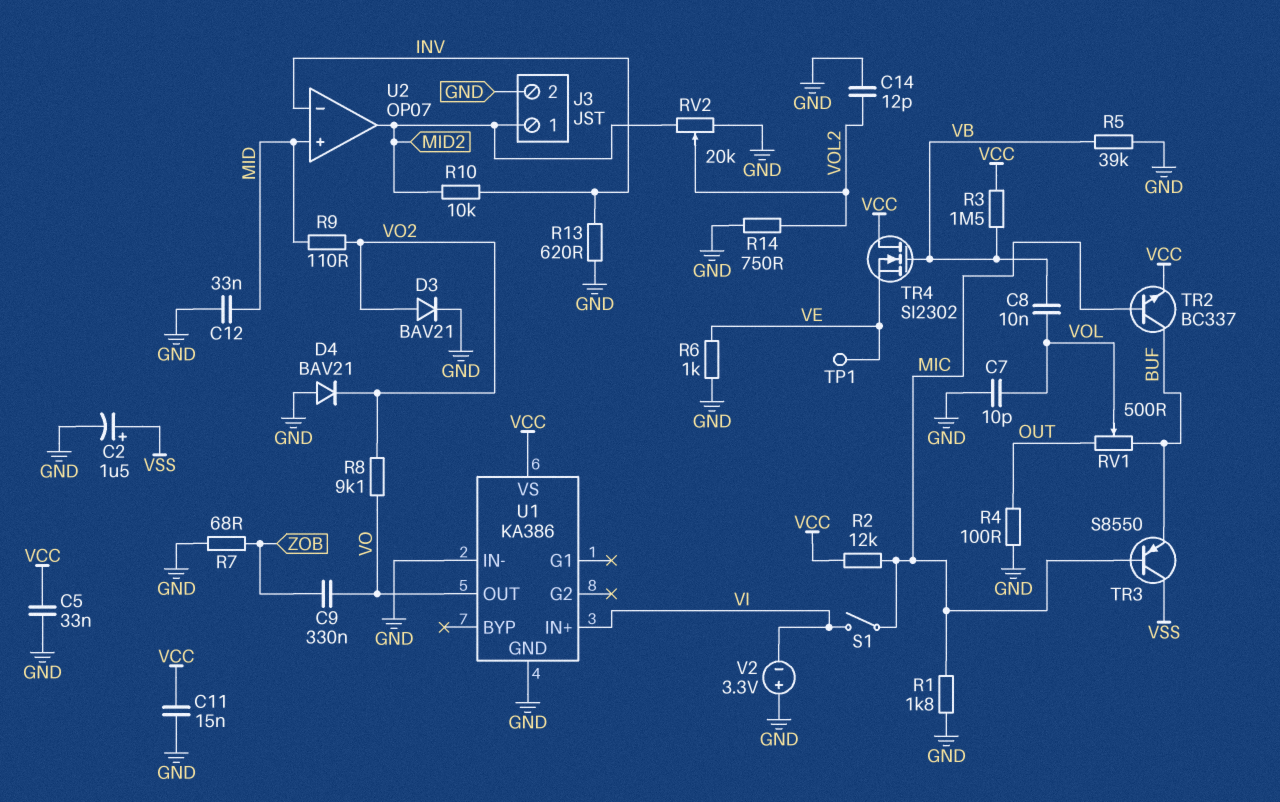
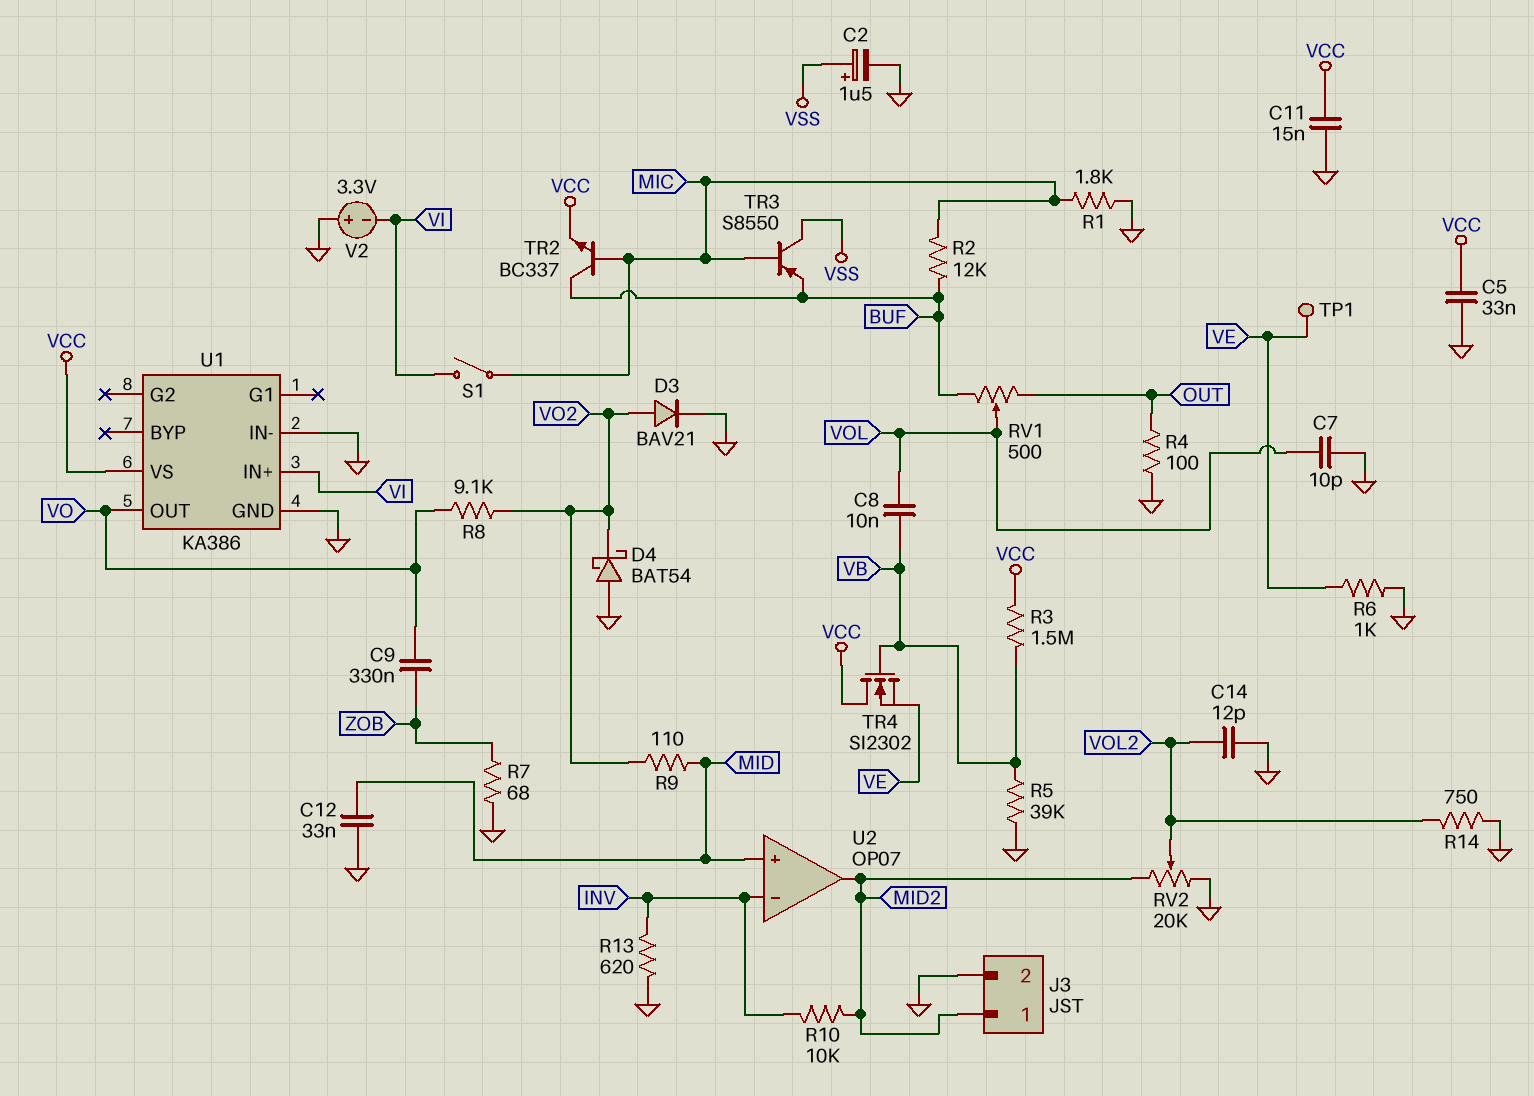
D4: diode BAV21 (A GND, K VO2) -> schottky BAT54 (A GND, K VO2)
R2: 12k (MIC, VCC) -> 12k (BUF, MIC)

